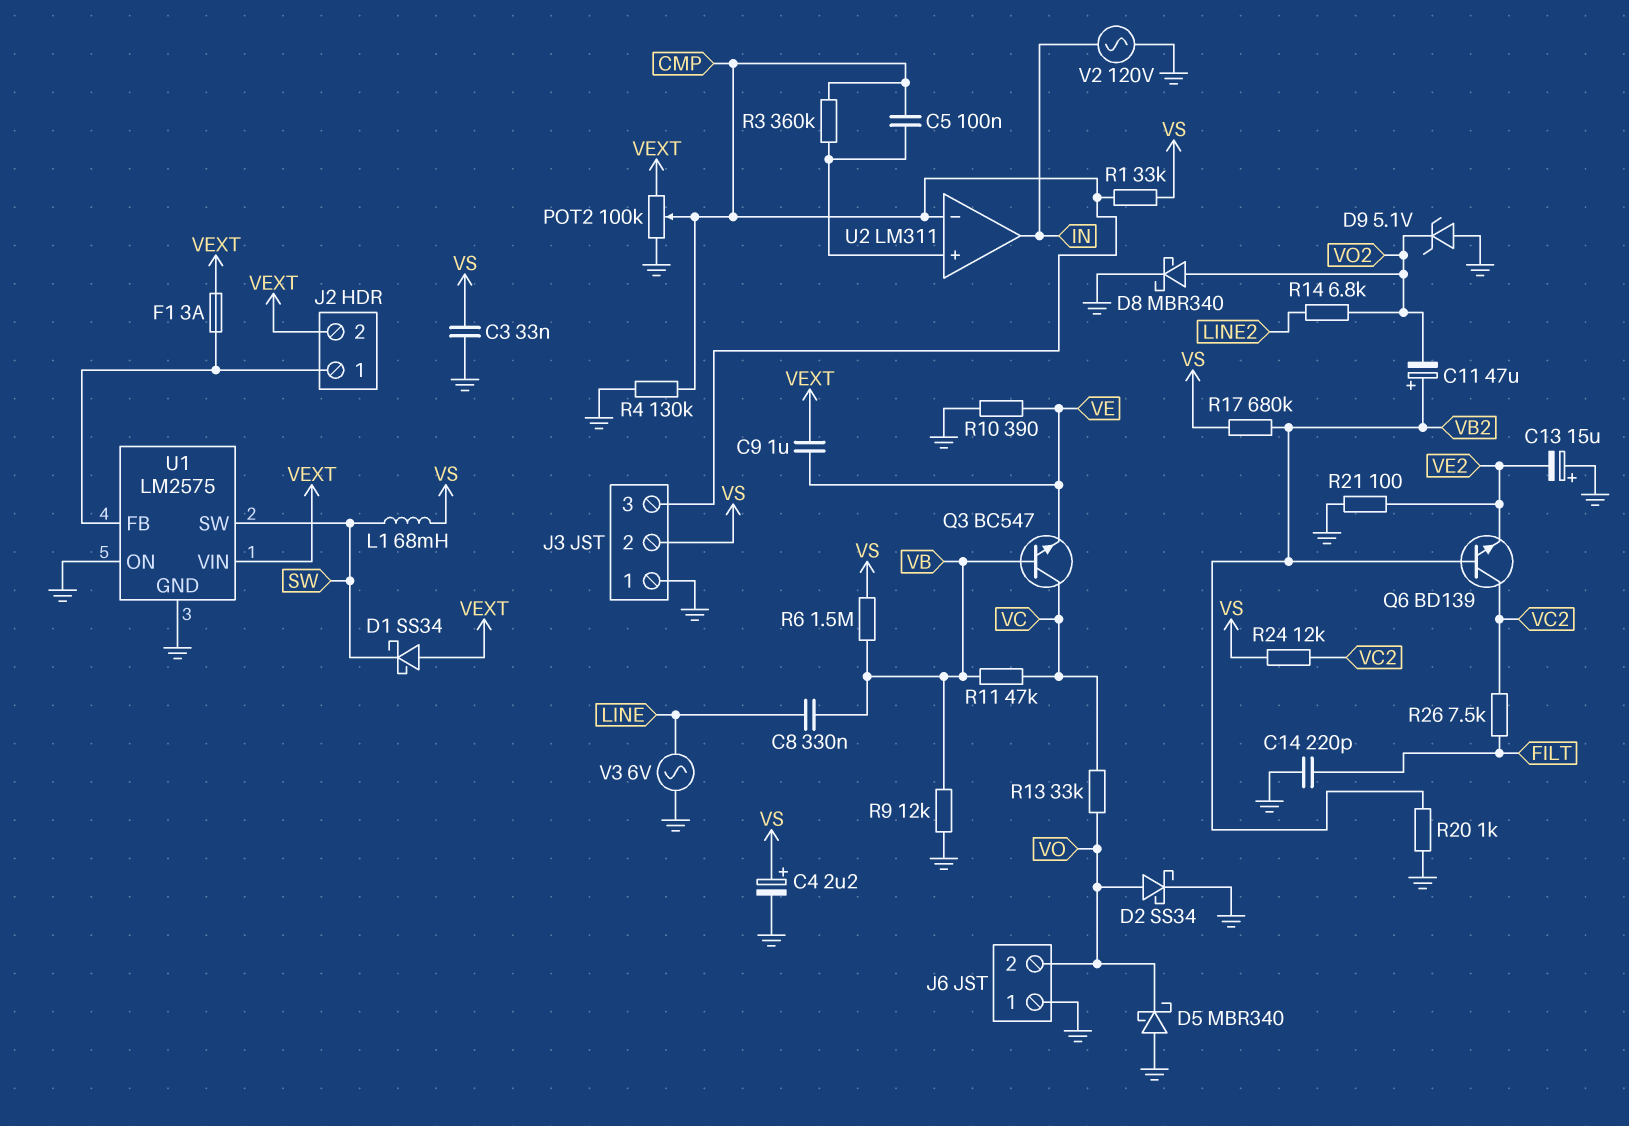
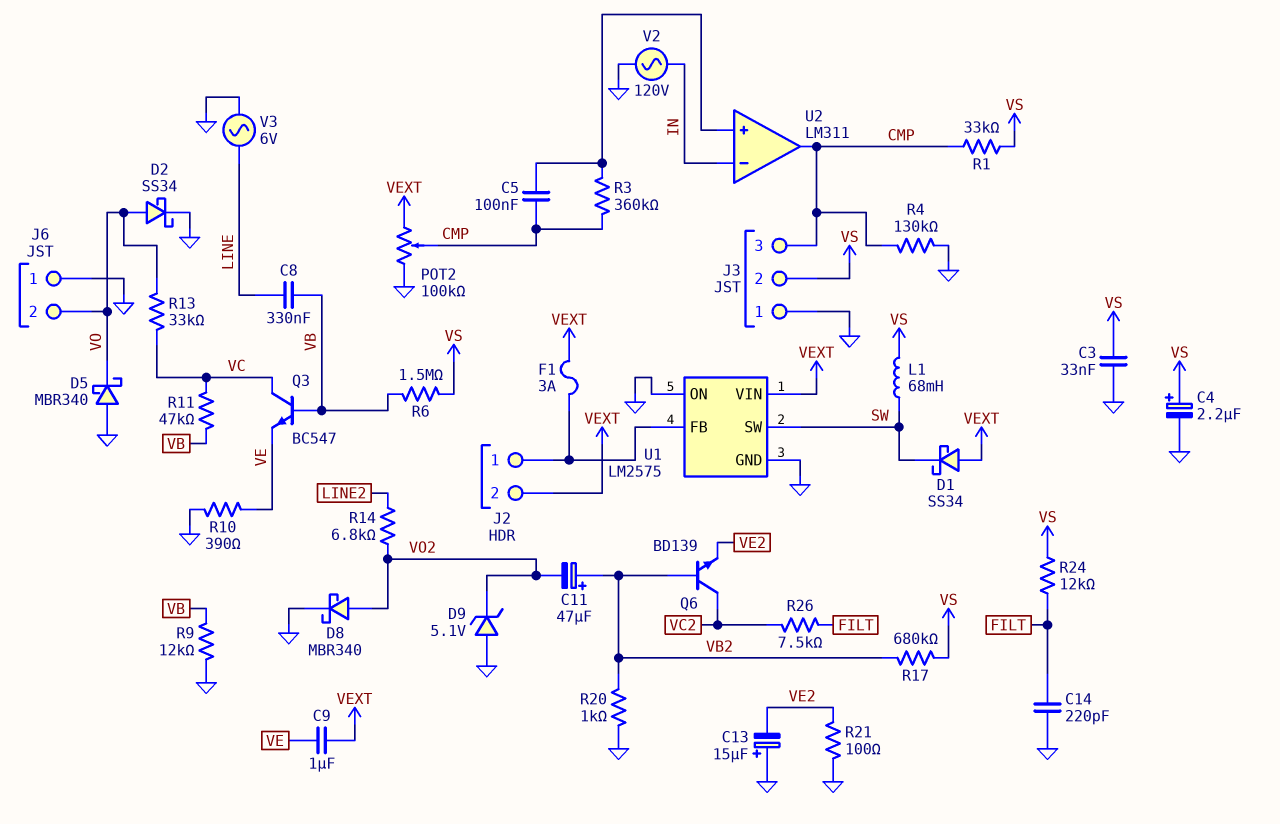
R24: 12k (VC2, VS) -> 12k (FILT, VS)
U2 pin in-: CMP -> IN
U2 pin out: IN -> CMP

